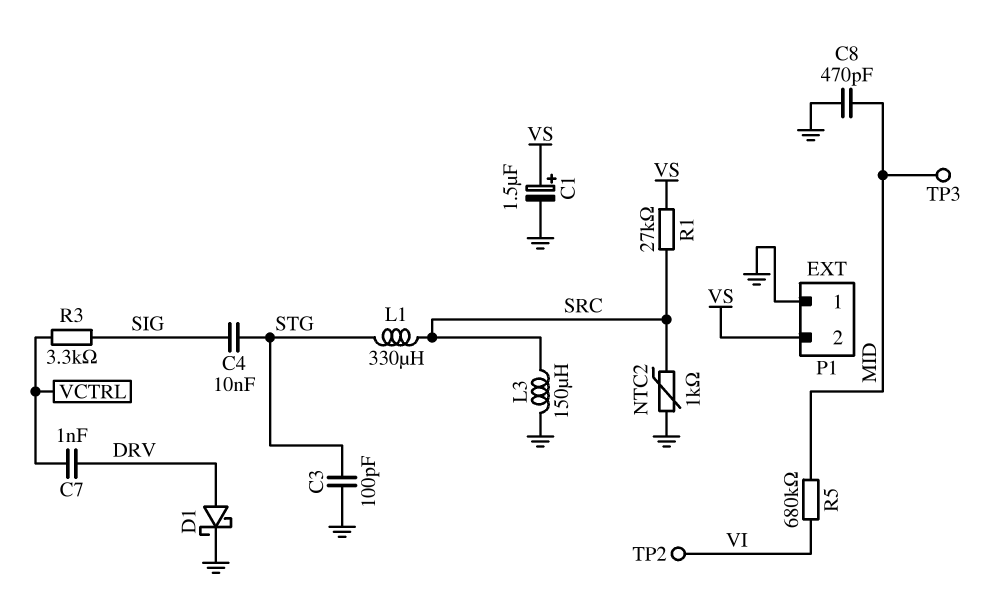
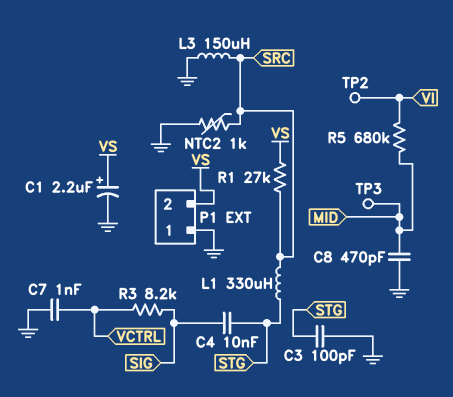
C1: 1.5uF (plus VS, minus GND) -> 2.2uF (plus VS, minus GND)
C7: 1nF (DRV, VCTRL) -> 1nF (GND, VCTRL)
D1: schottky (A DRV, K GND) -> none
R3: 3.3k (SIG, VCTRL) -> 8.2k (SIG, VCTRL)

